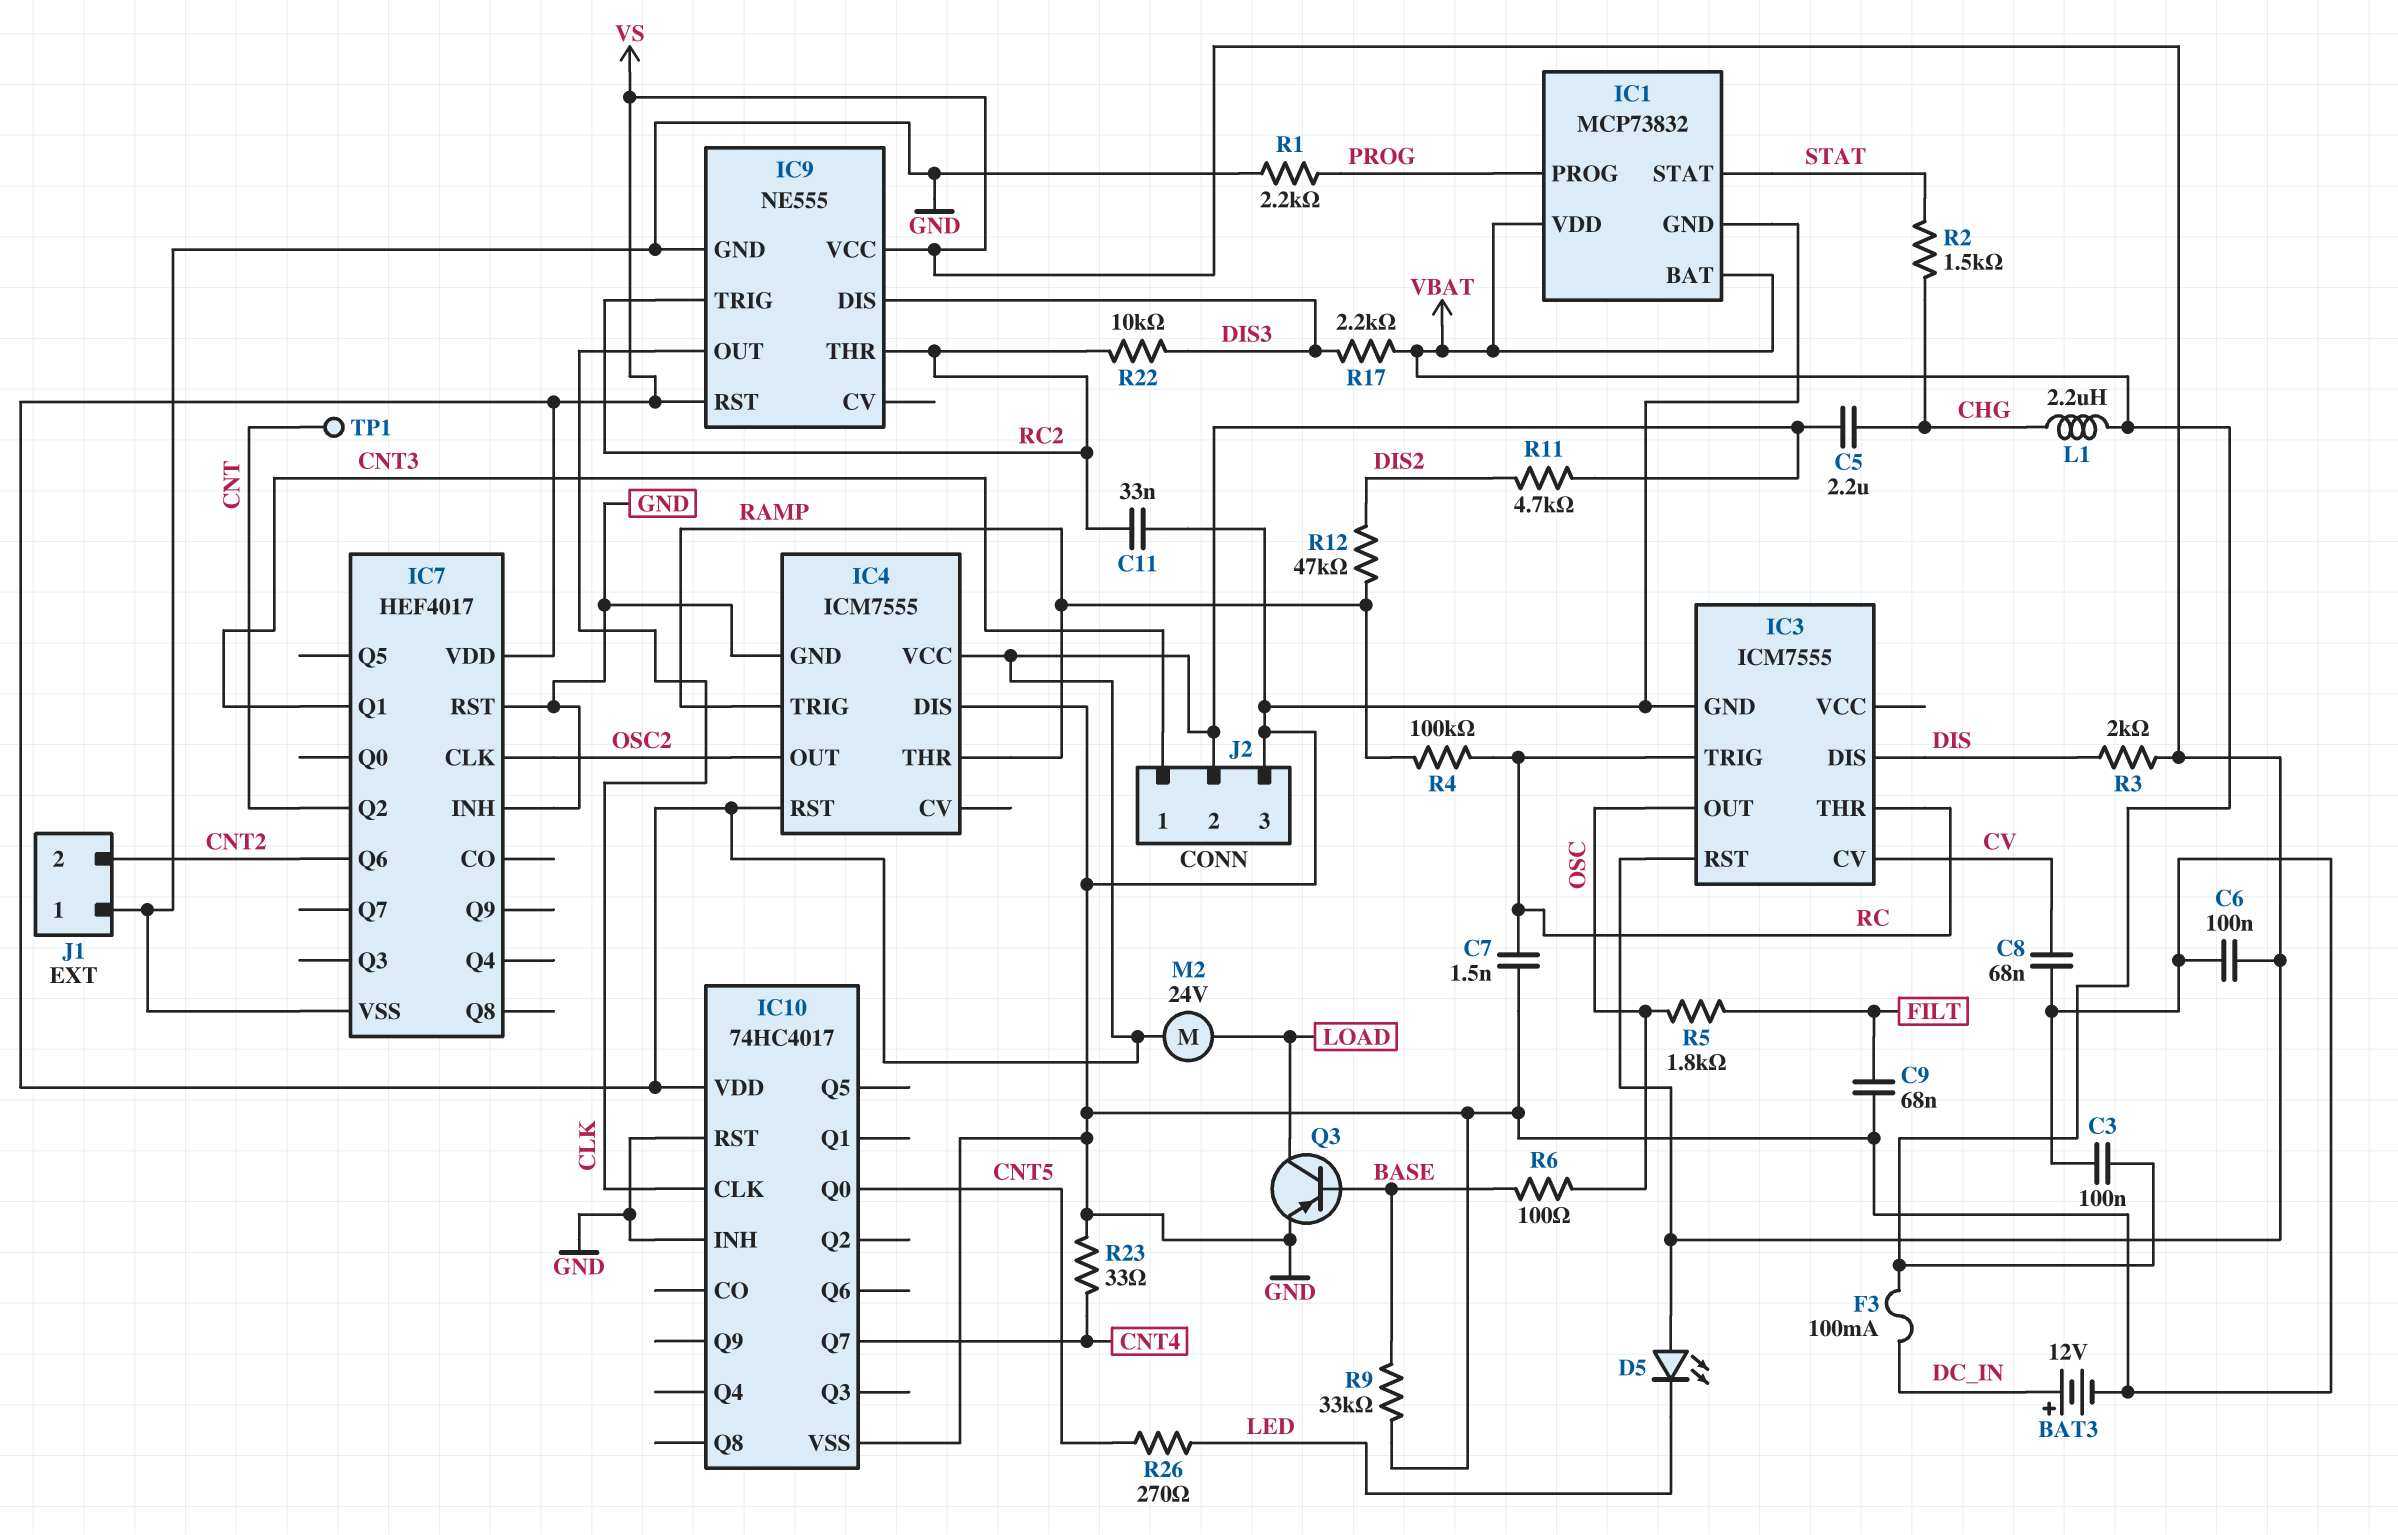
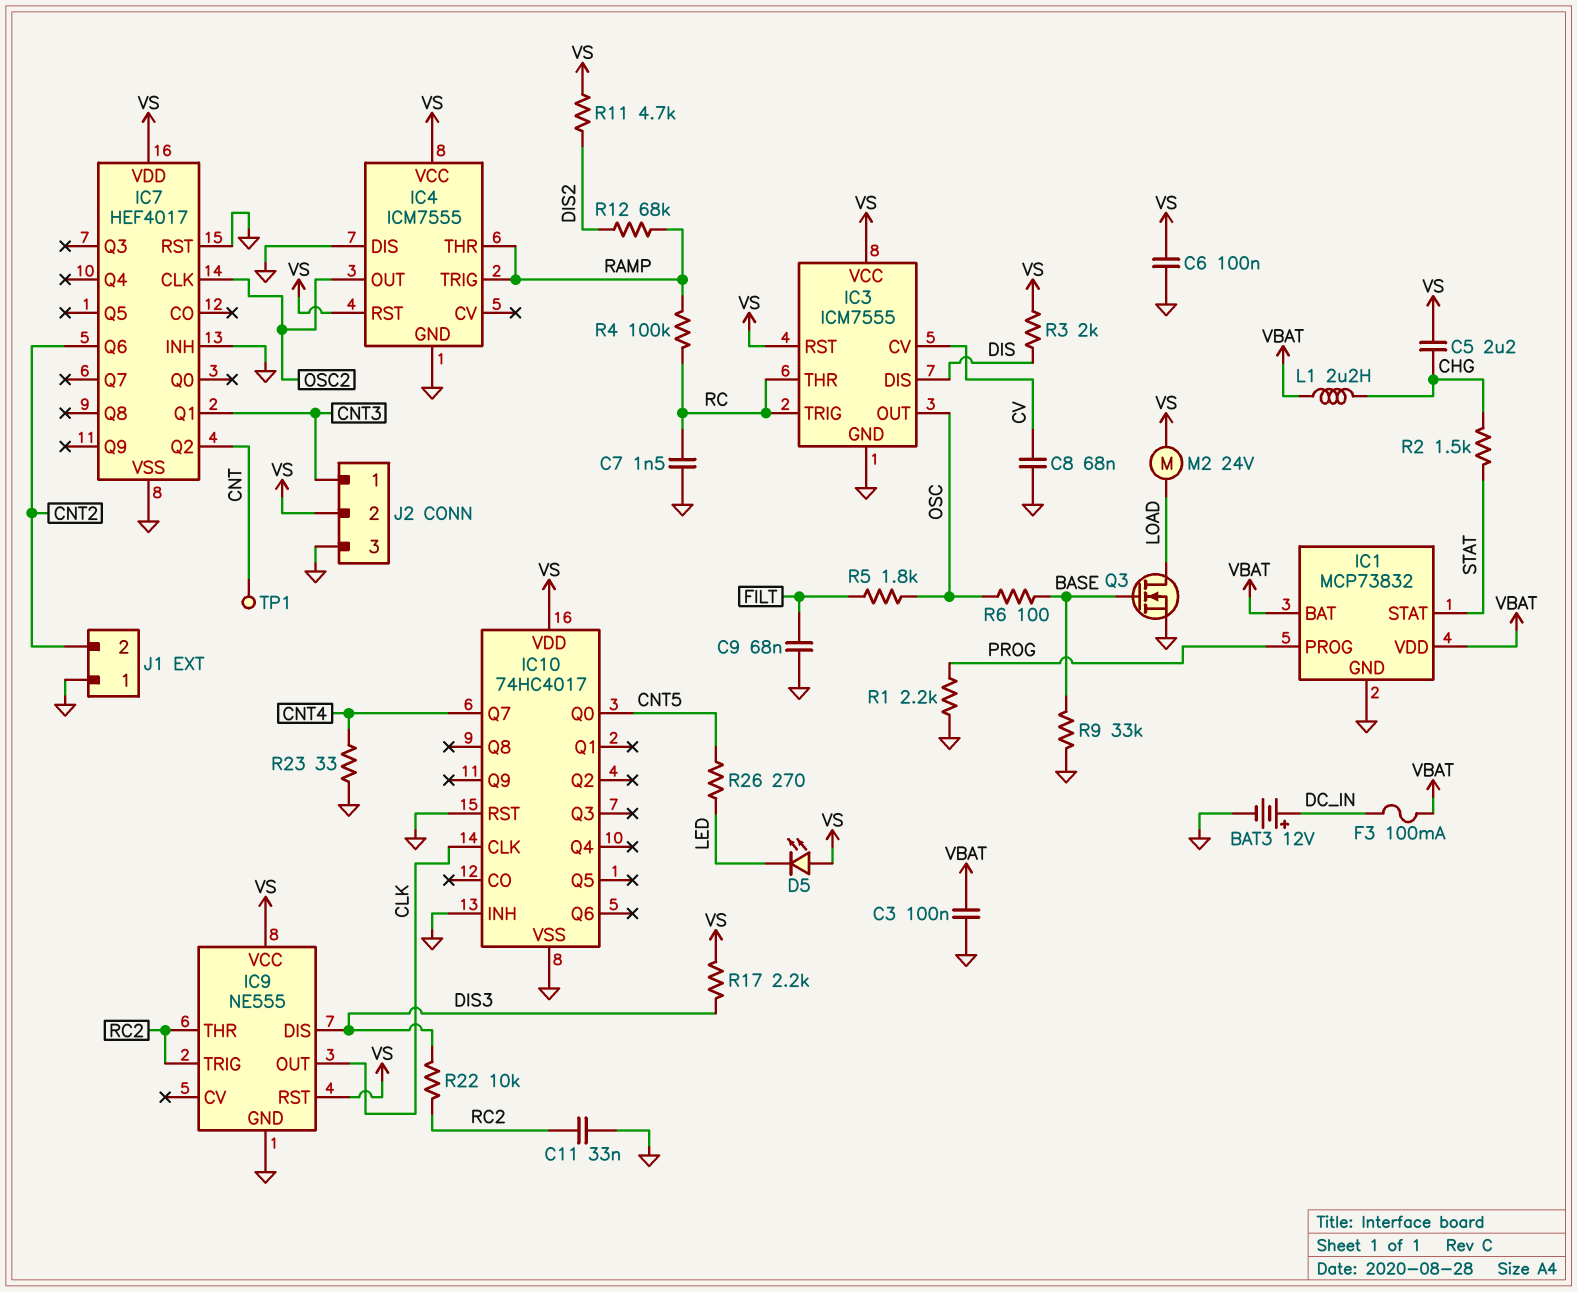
IC3 pin VCC: none -> VS
Q3: PNP (B BASE, C LOAD, E GND) -> NMOS (G BASE, D LOAD, S GND)
R12: 47k (DIS2, RAMP) -> 68k (DIS2, RAMP)
R17: 2.2k (DIS3, VBAT) -> 2.2k (DIS3, VS)

